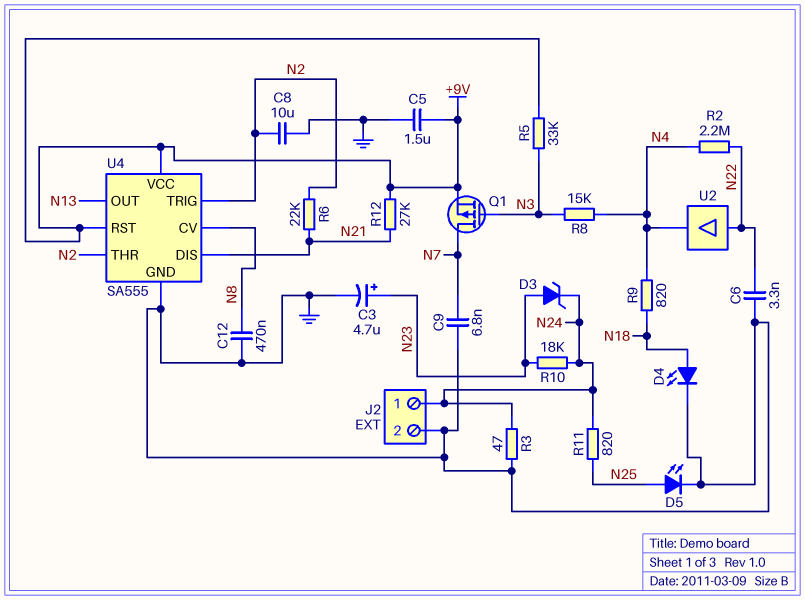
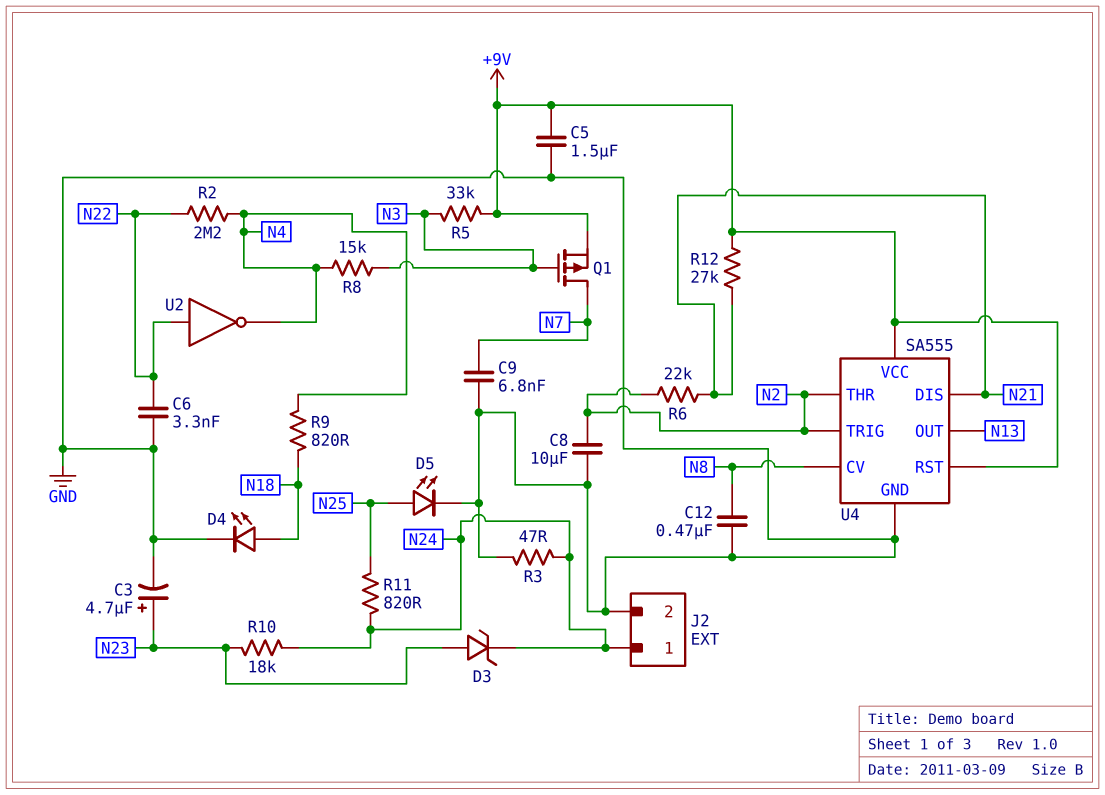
U2: buffer (in N22, out N4) -> NOT (in N22, out N4)

